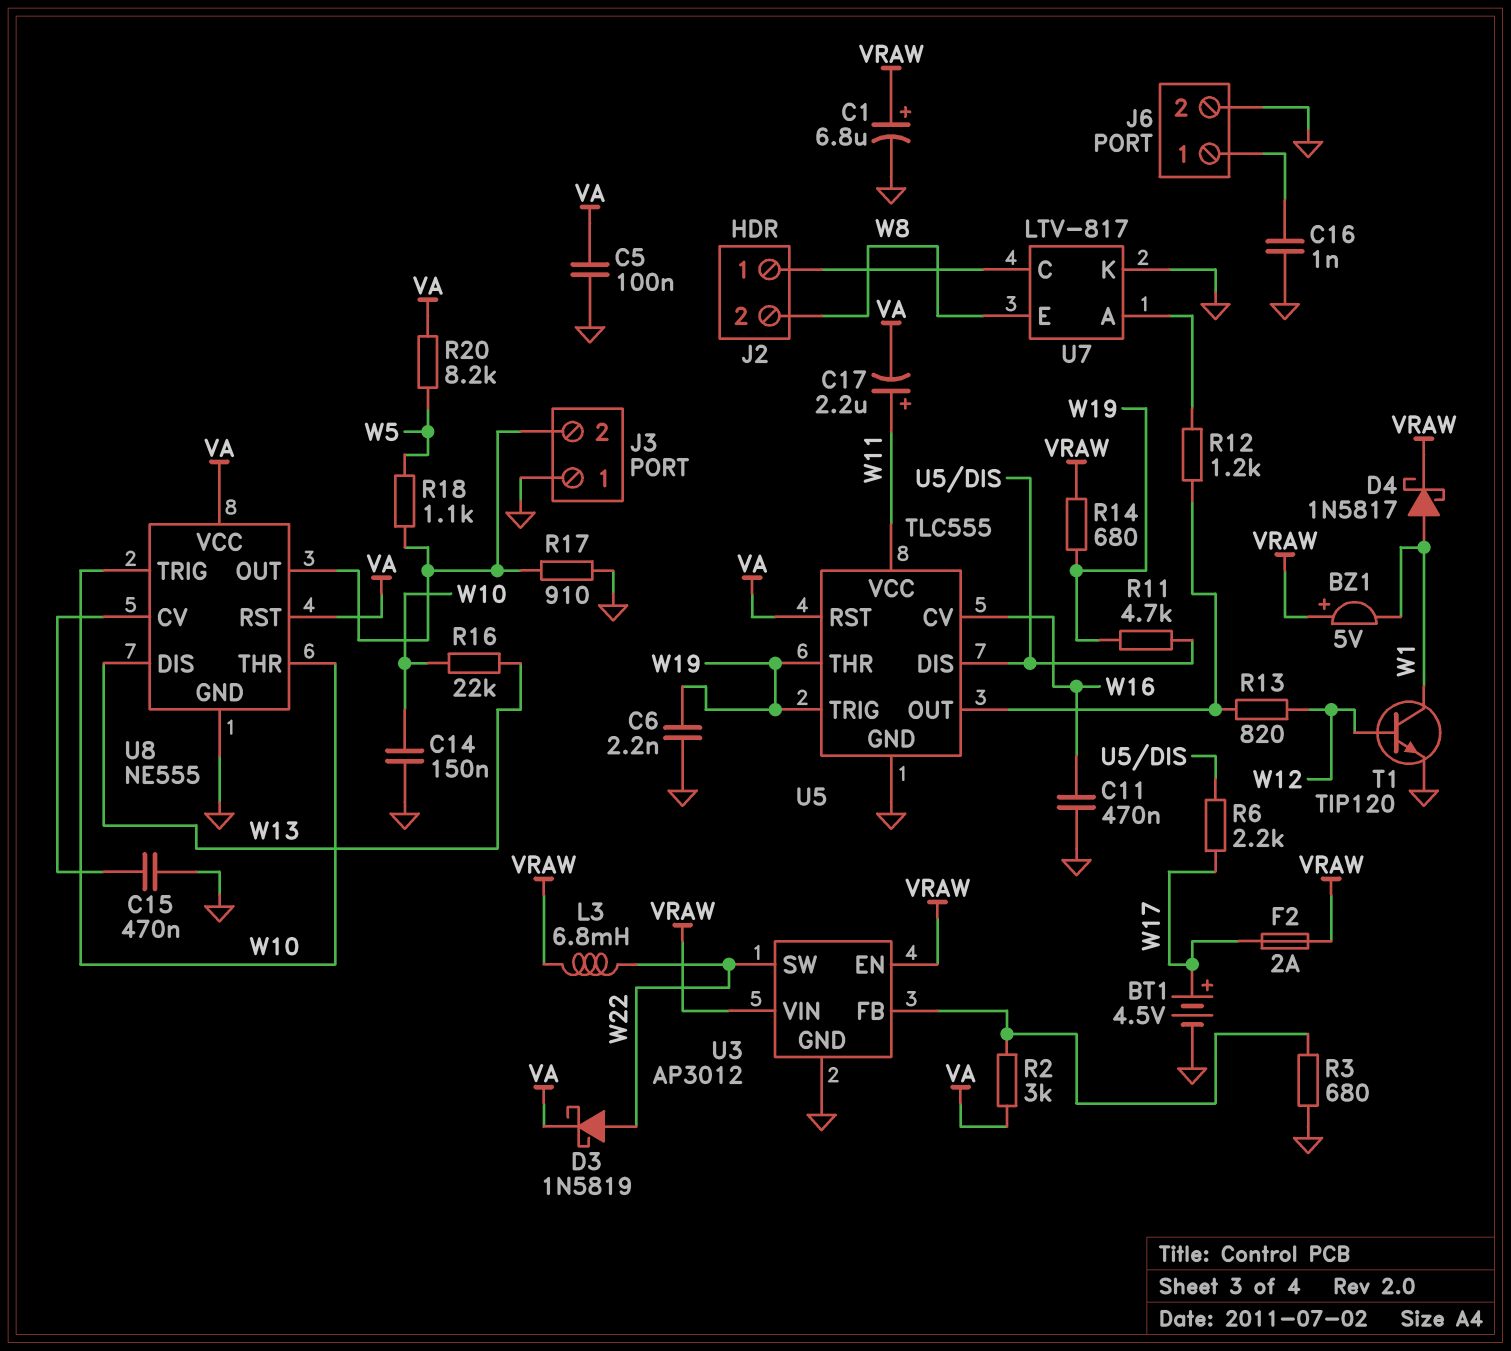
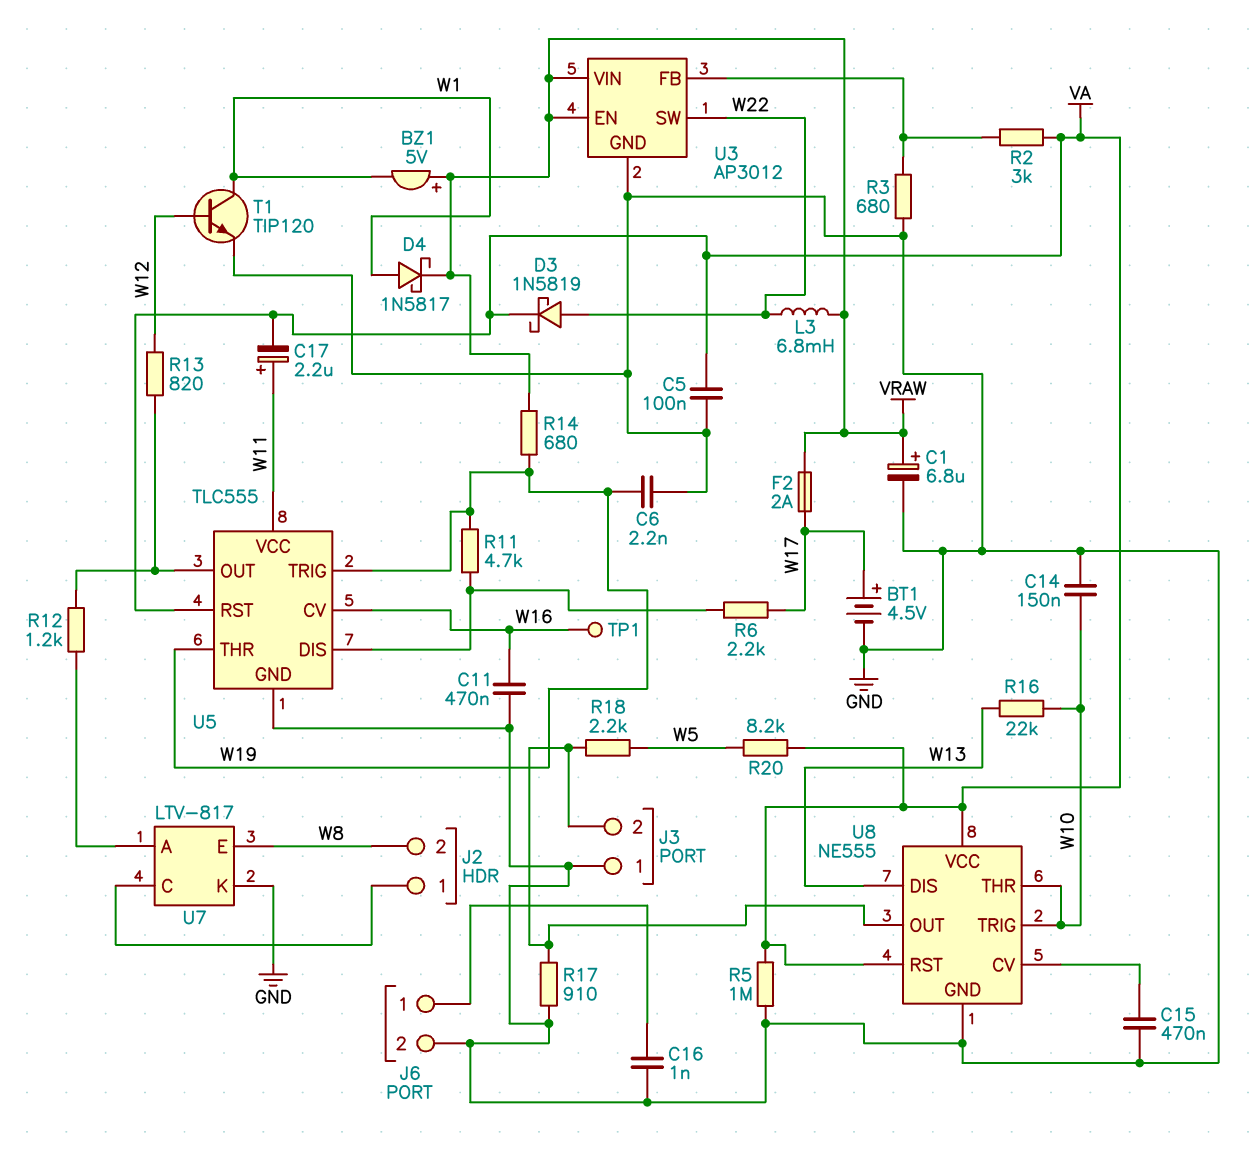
R5: none -> 1M (GND, VA)
R18: 1.1k (J3/2, W5) -> 2.2k (J3/2, W5)
TP1: none -> test point (W16)

